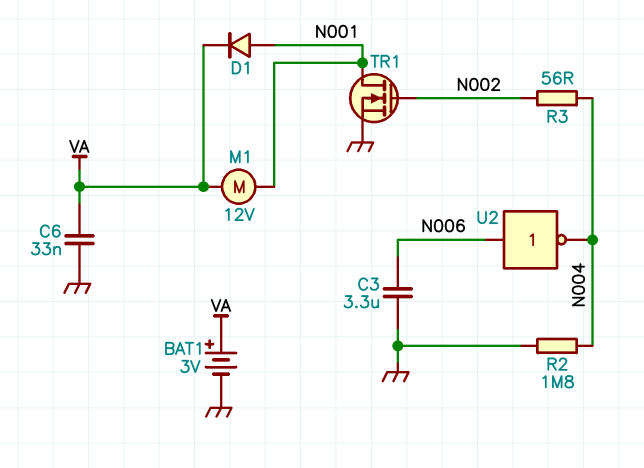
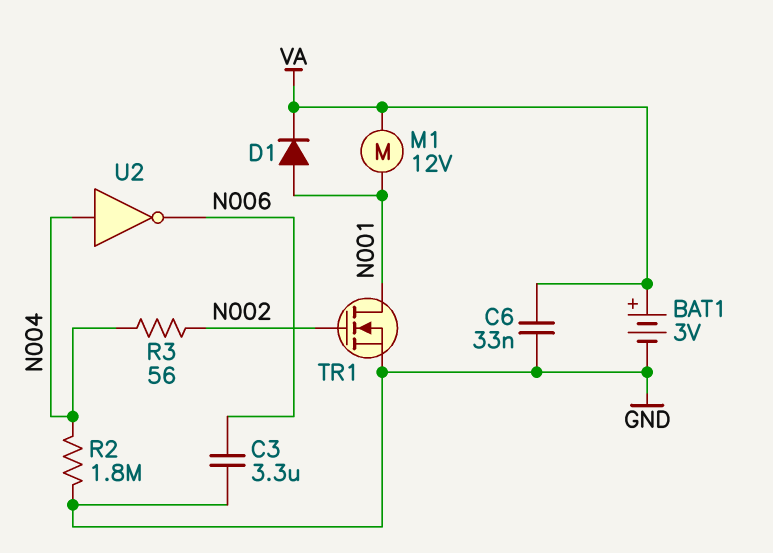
U2: NOT (in N006, out N004) -> NOT (in N004, out N006)

